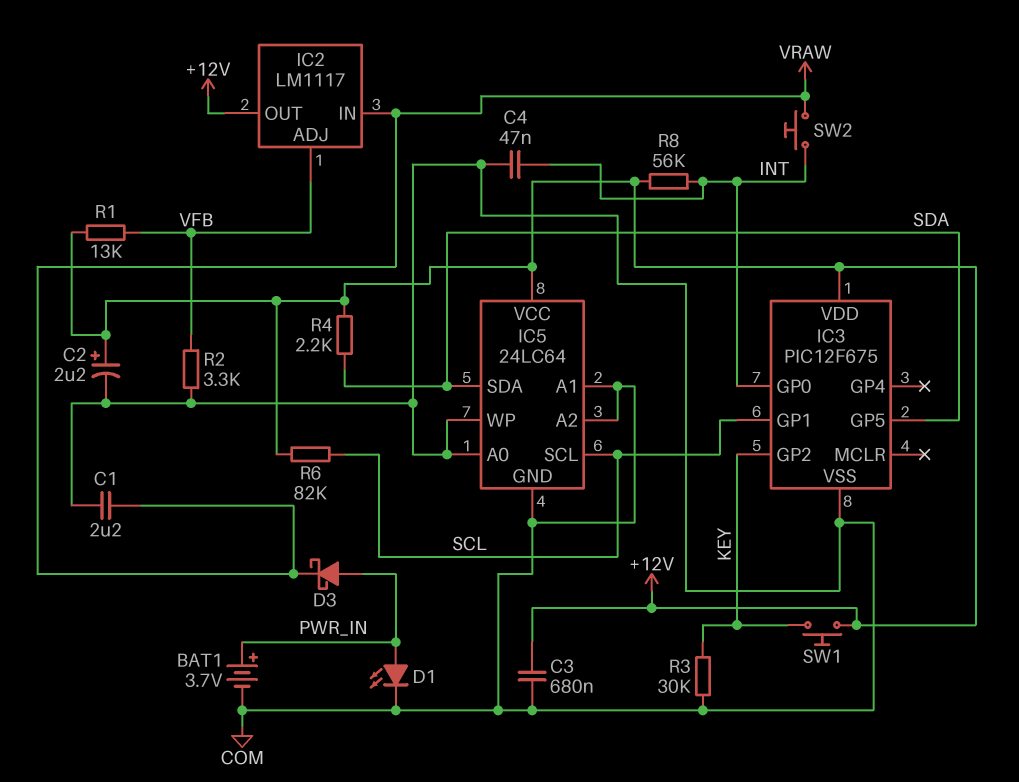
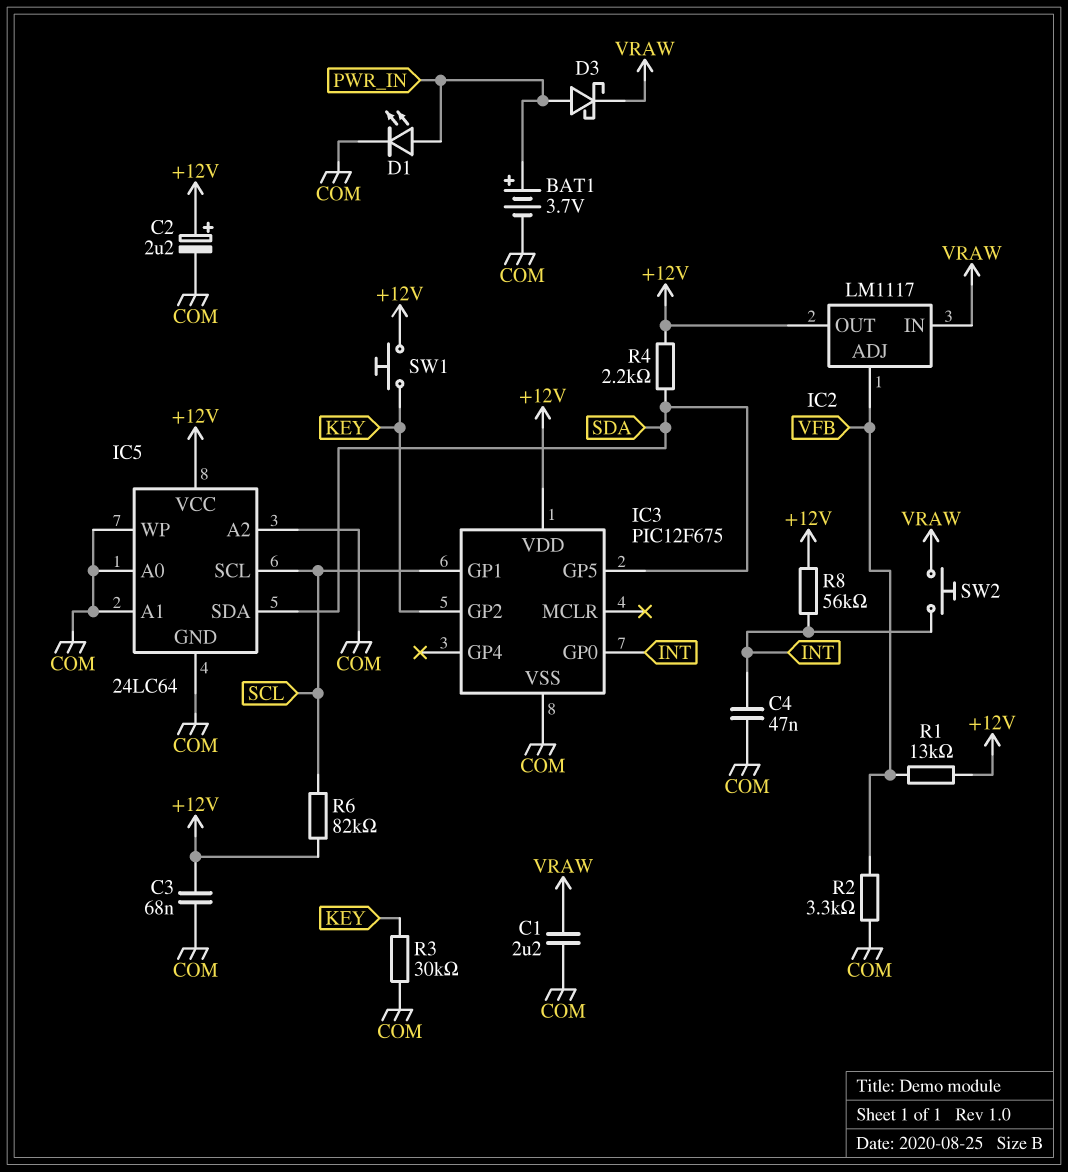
C3: 680nF (+12V, COM) -> 68nF (+12V, COM)

